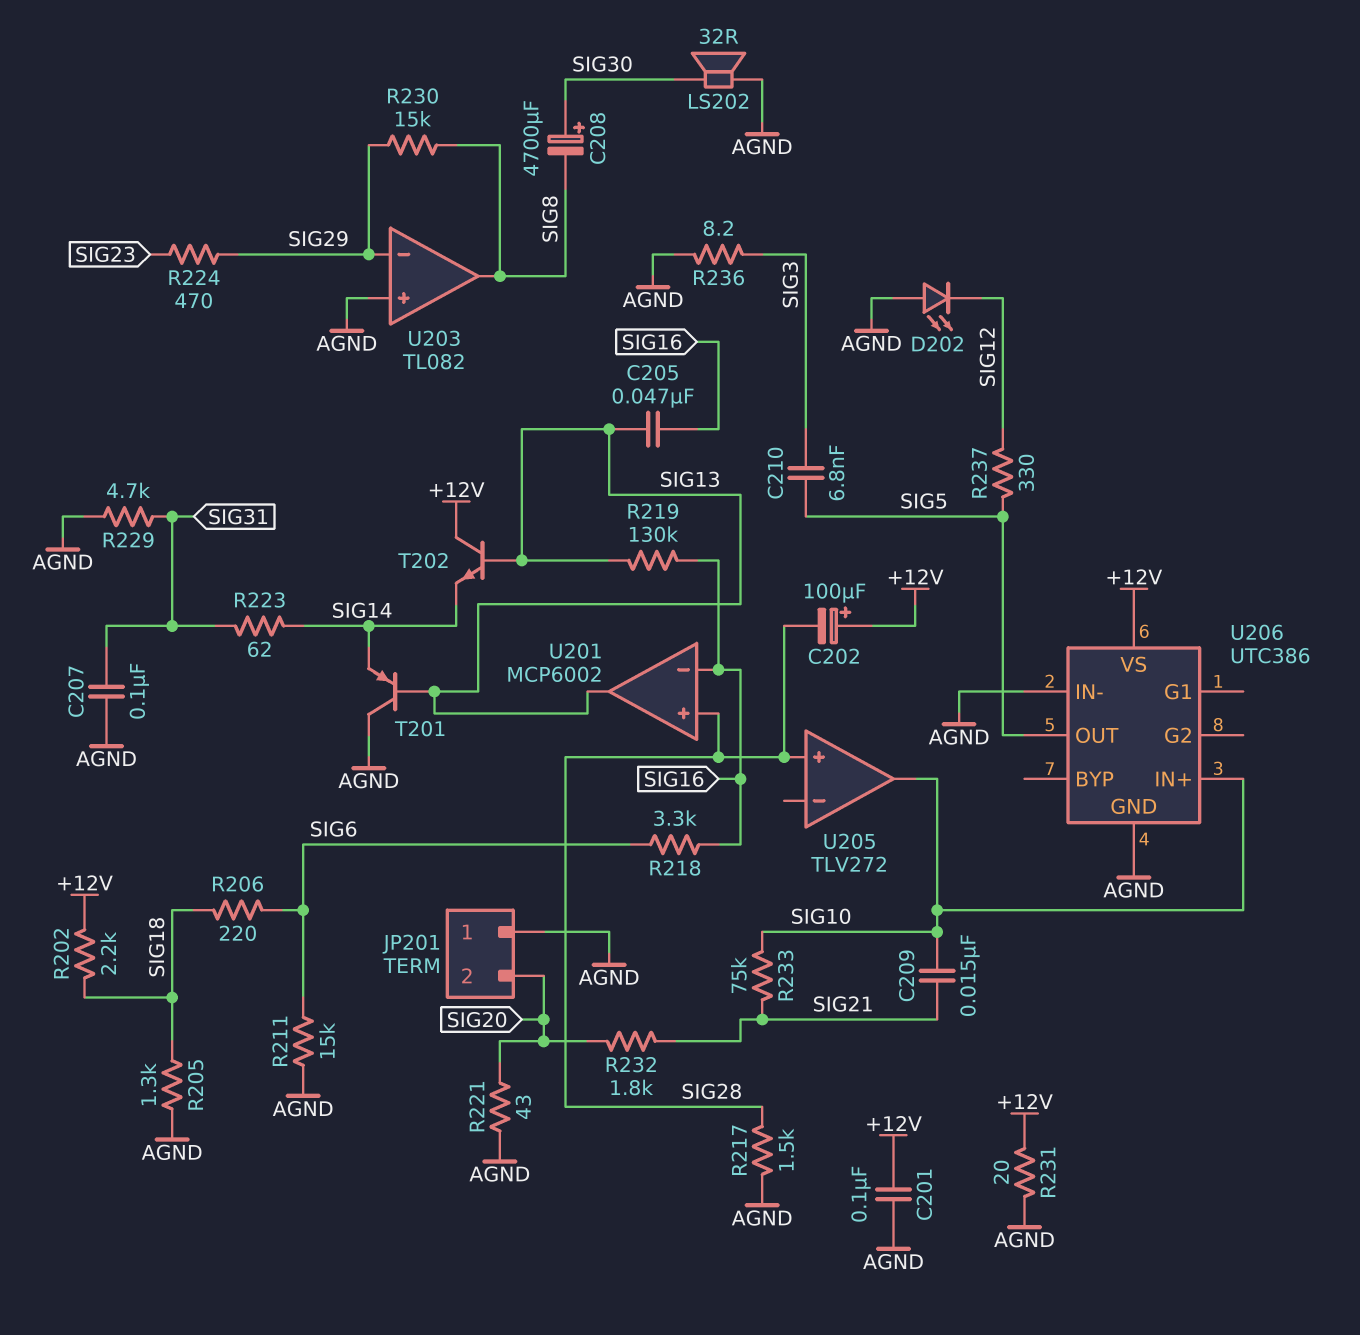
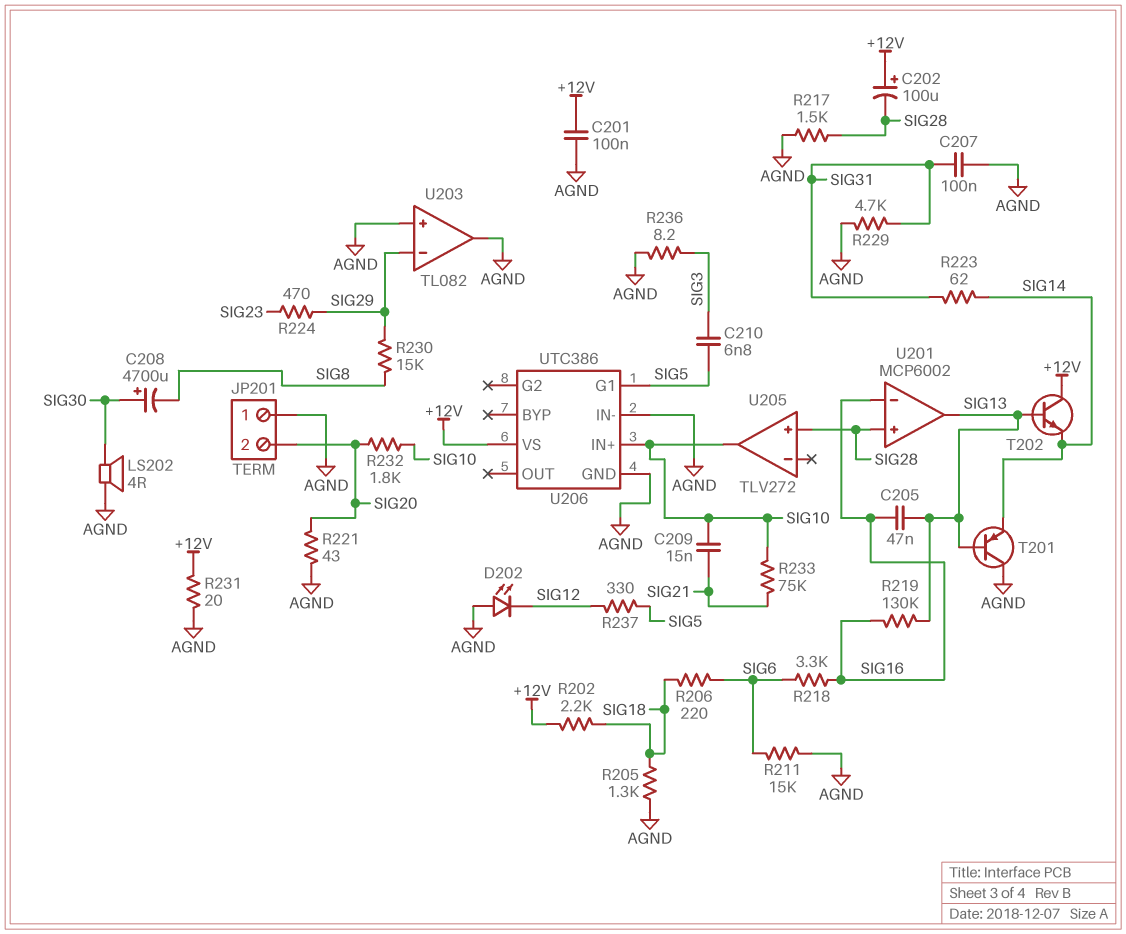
LS202: speaker 32R (AGND, SIG30) -> speaker 4R (AGND, SIG30)
R232: 1.8k (SIG20, SIG21) -> 1.8k (SIG10, SIG20)
U203 pin out: SIG8 -> AGND
U206 pin G1: none -> SIG5
U206 pin OUT: SIG5 -> none

